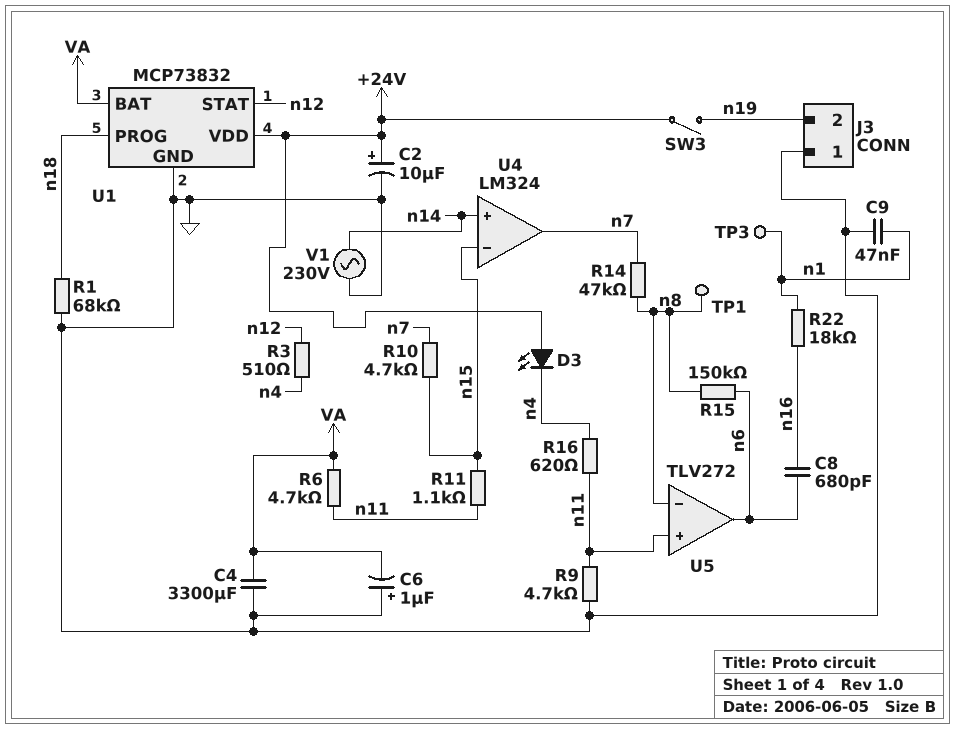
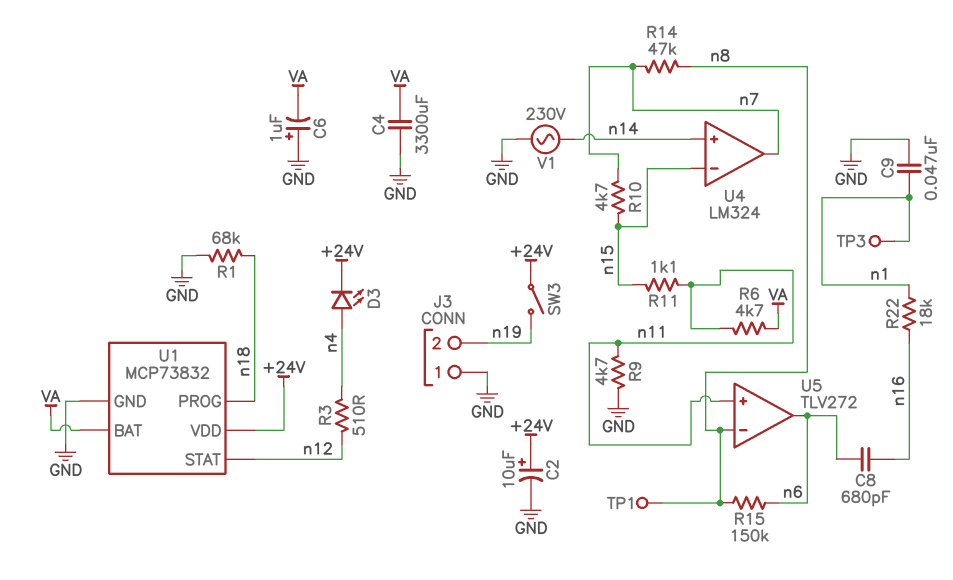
D3: LED (A +24V, K n4) -> LED (A n4, K +24V)
R16: 620 (n4, n11) -> none

